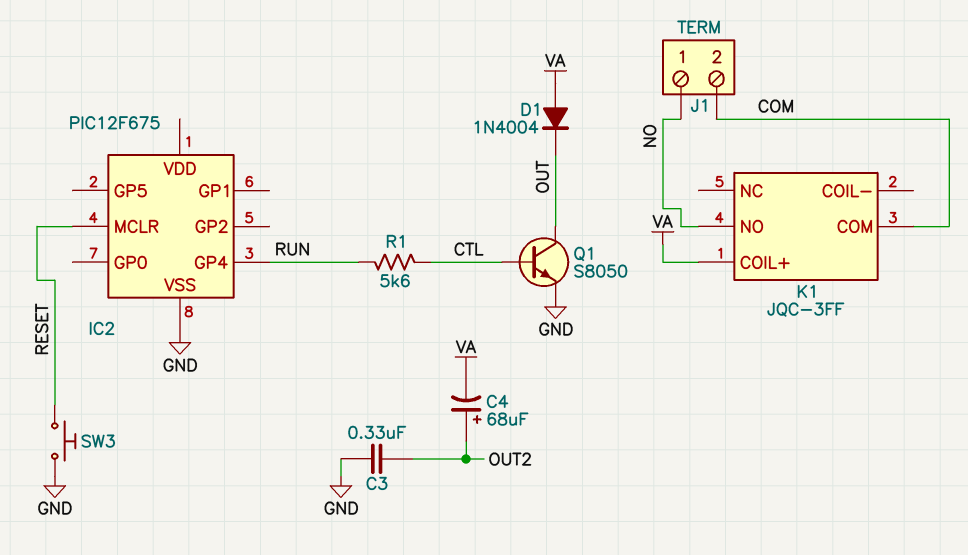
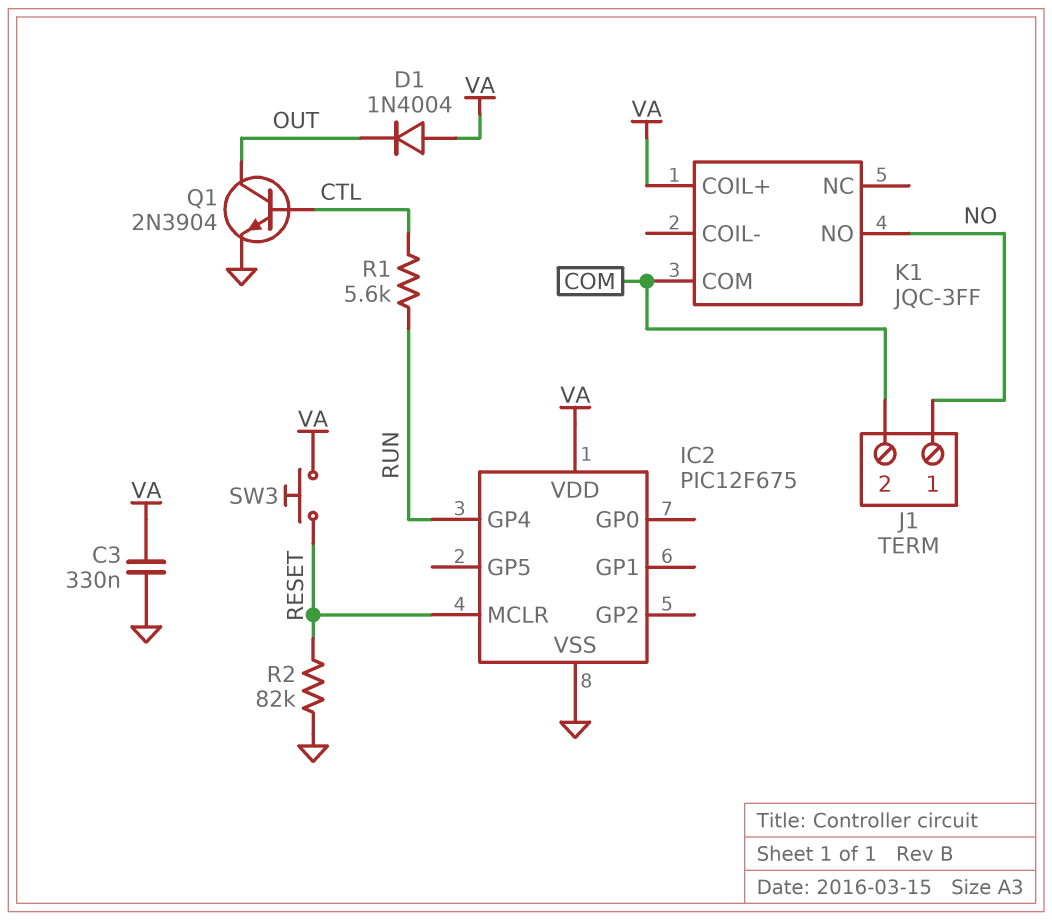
C3: 330nF (GND, OUT2) -> 330nF (GND, VA)
C4: 68uF (plus OUT2, minus VA) -> none
IC2 pin VDD: none -> VA
Q1: NPN S8050 (B CTL, C OUT, E GND) -> NPN 2N3904 (B CTL, C OUT, E GND)
R2: none -> 82k (GND, RESET)
SW3: button (GND, RESET) -> button (RESET, VA)

